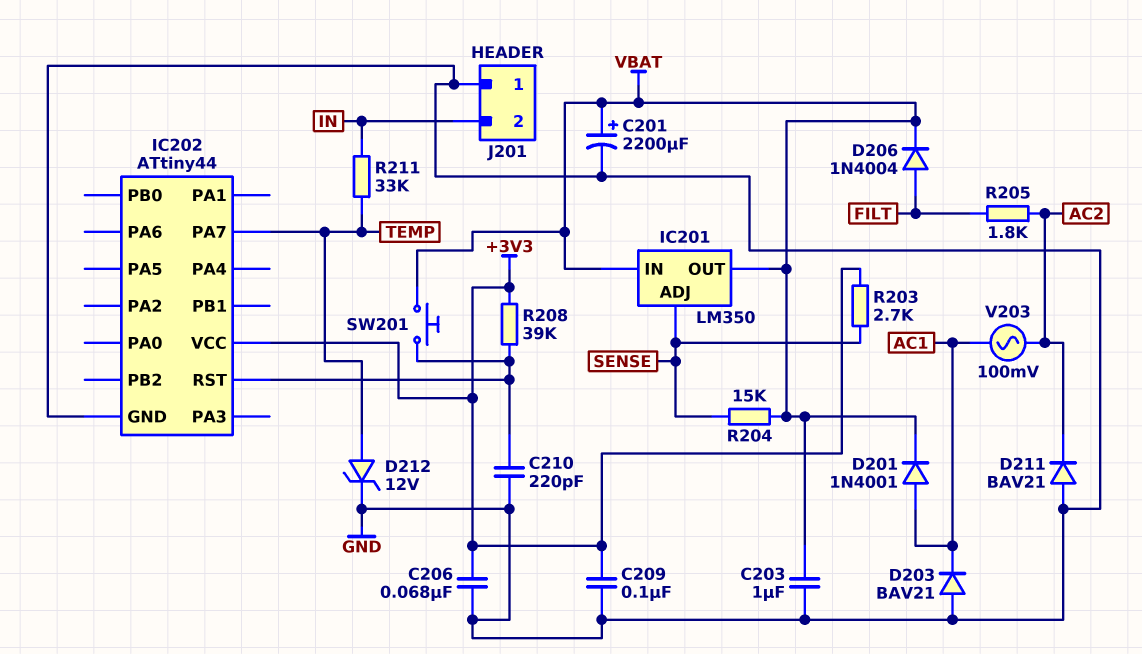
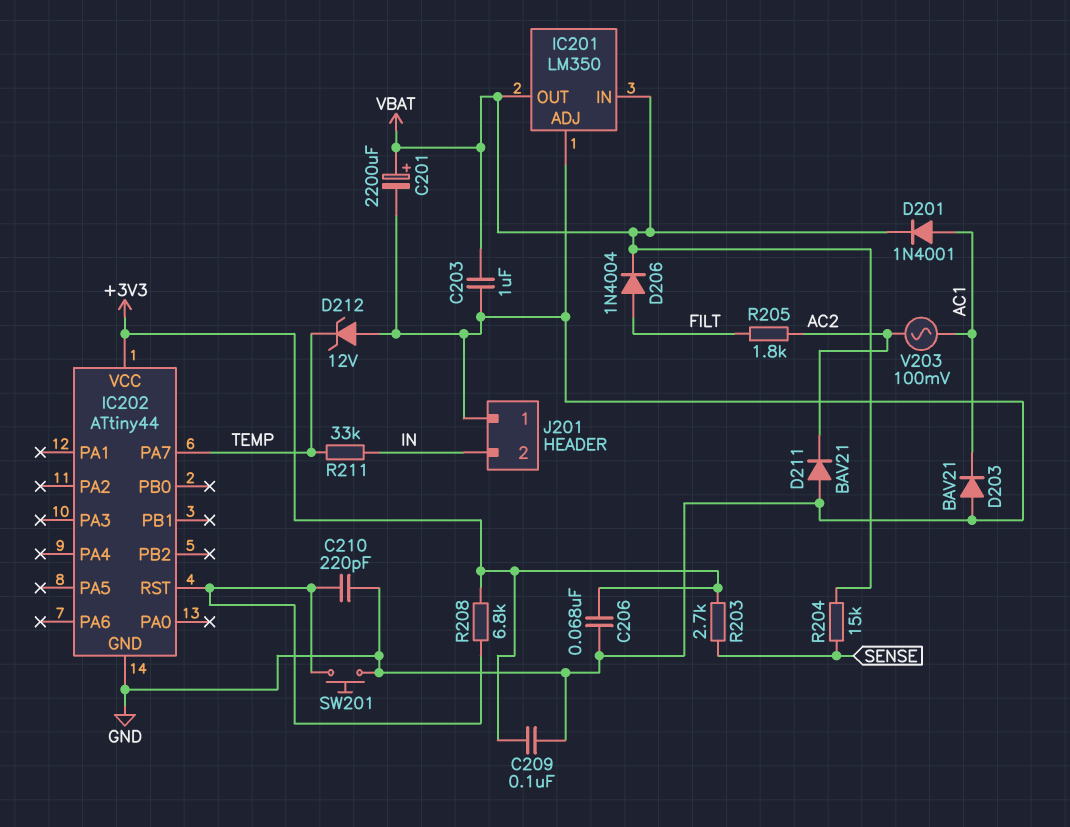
D212: zener 12V (A TEMP, K GND) -> zener 12V (A GND, K TEMP)
IC201 pin ADJ: SENSE -> GND
R208: 39k (+3V3, IC202/RST) -> 6.8k (+3V3, IC202/RST)
SW201: button (IC202/RST, VBAT) -> button (GND, IC202/RST)

